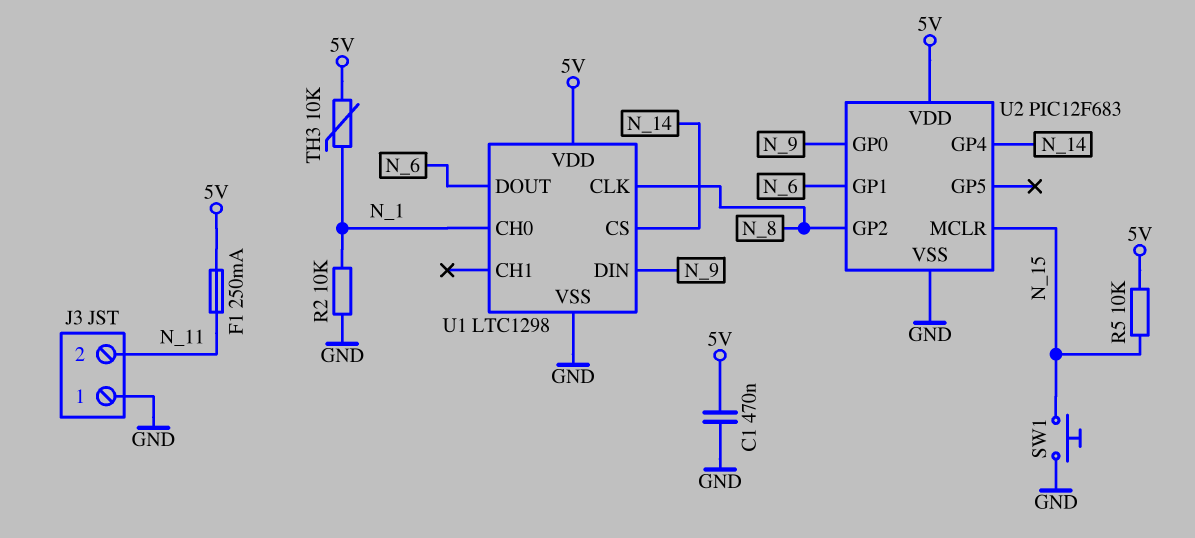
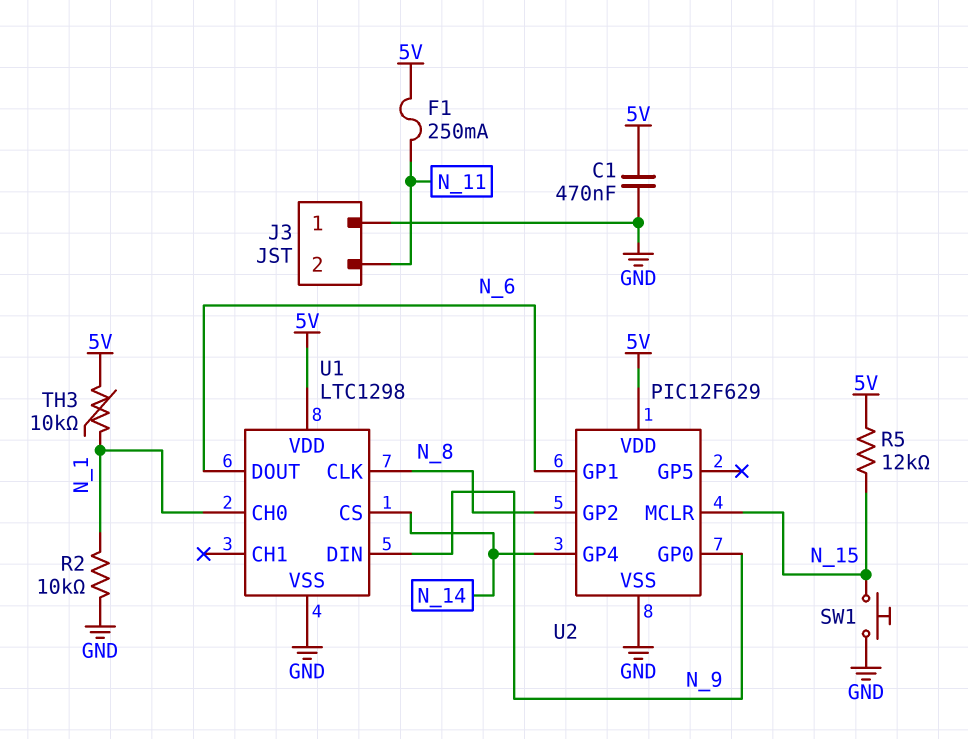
R5: 10k (5V, N_15) -> 12k (5V, N_15)
U2: PIC12F683 -> PIC12F629

